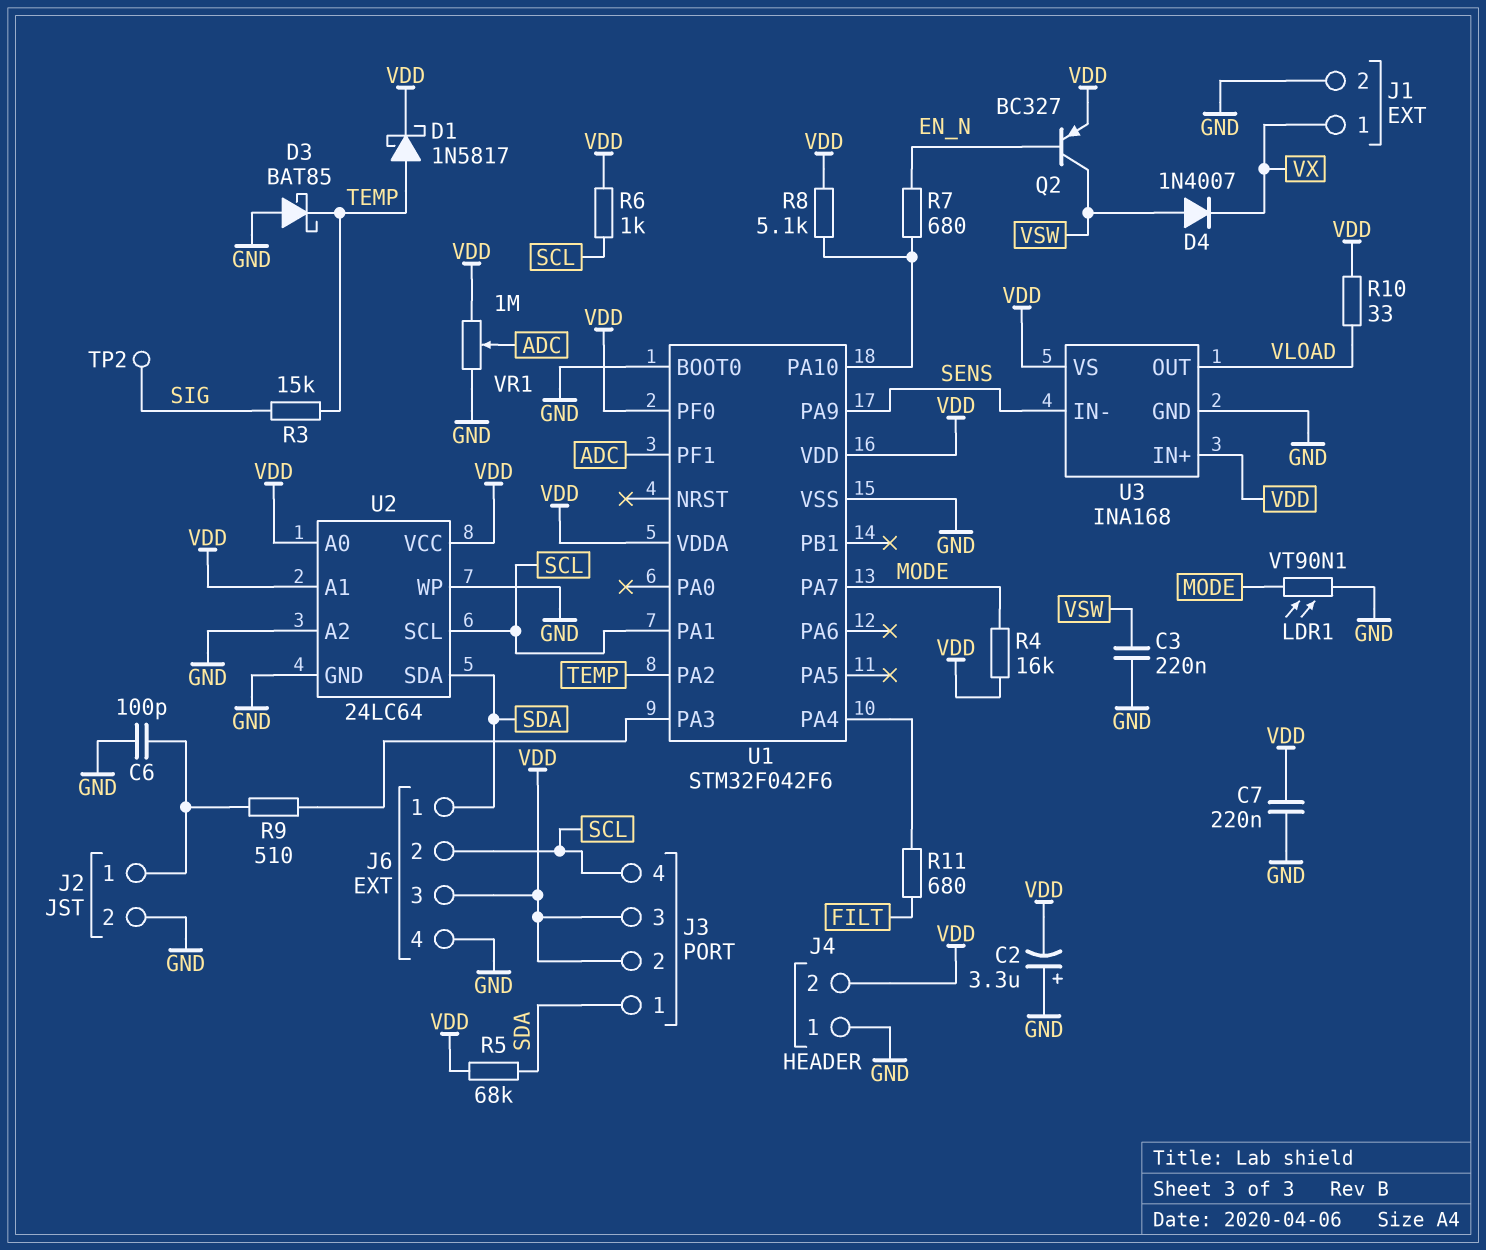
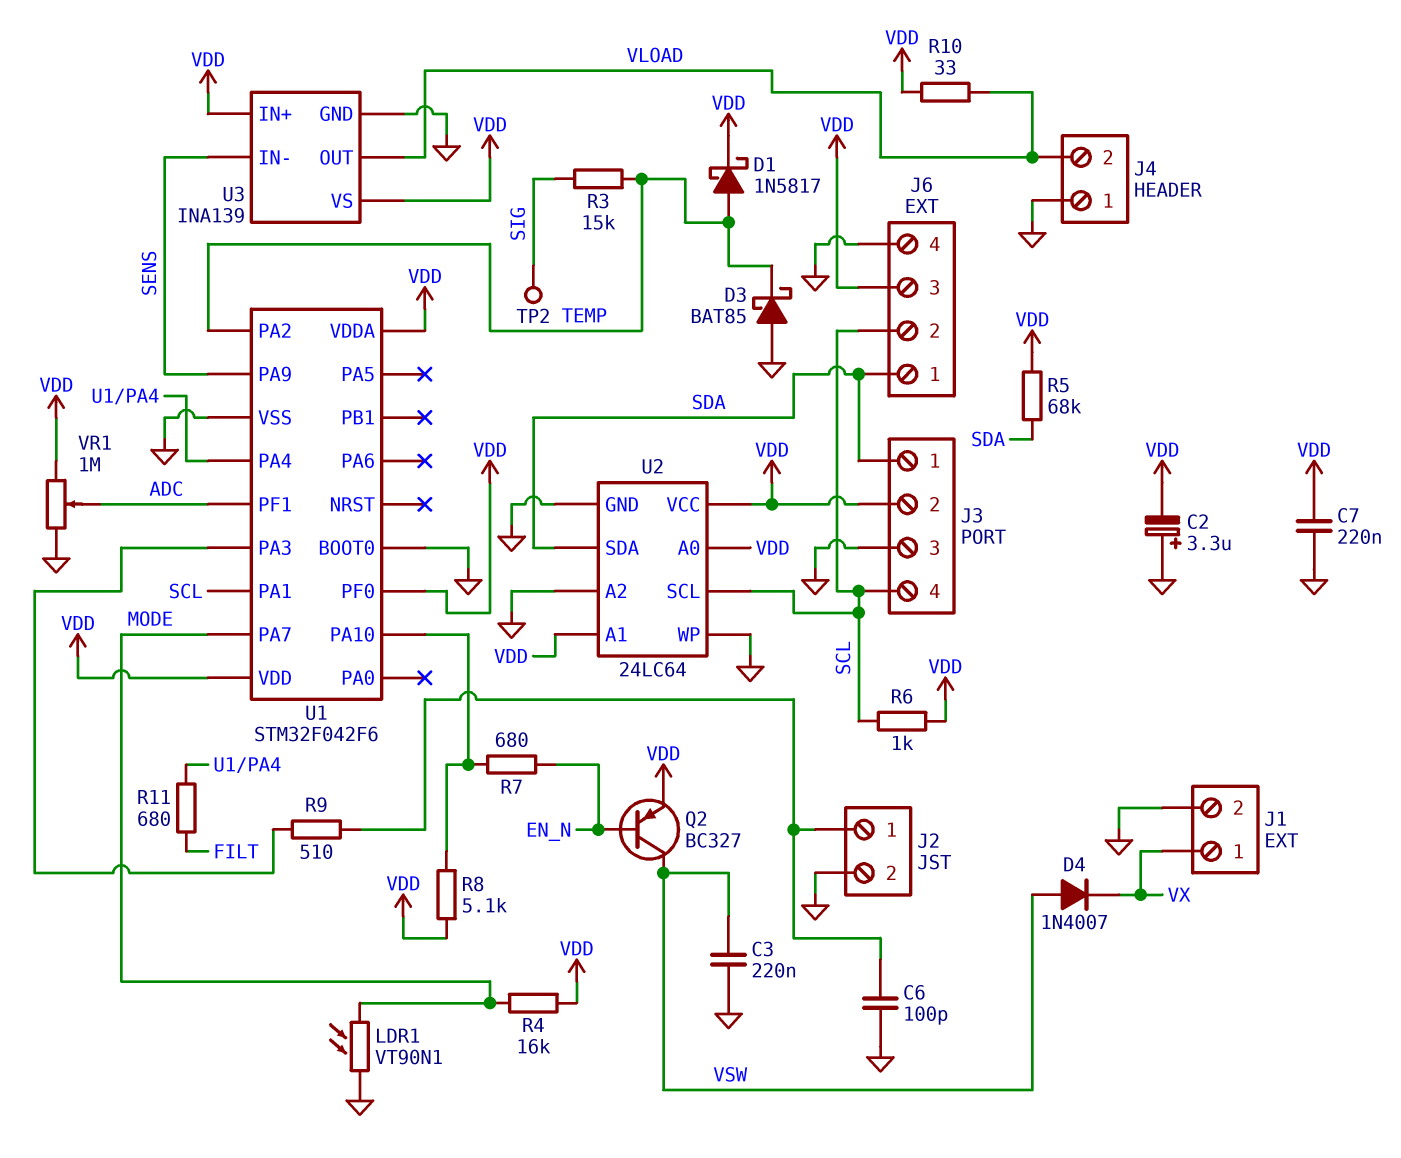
J3 pin 3: VDD -> GND
J4 pin 2: VDD -> VLOAD
U3: INA168 -> INA139

